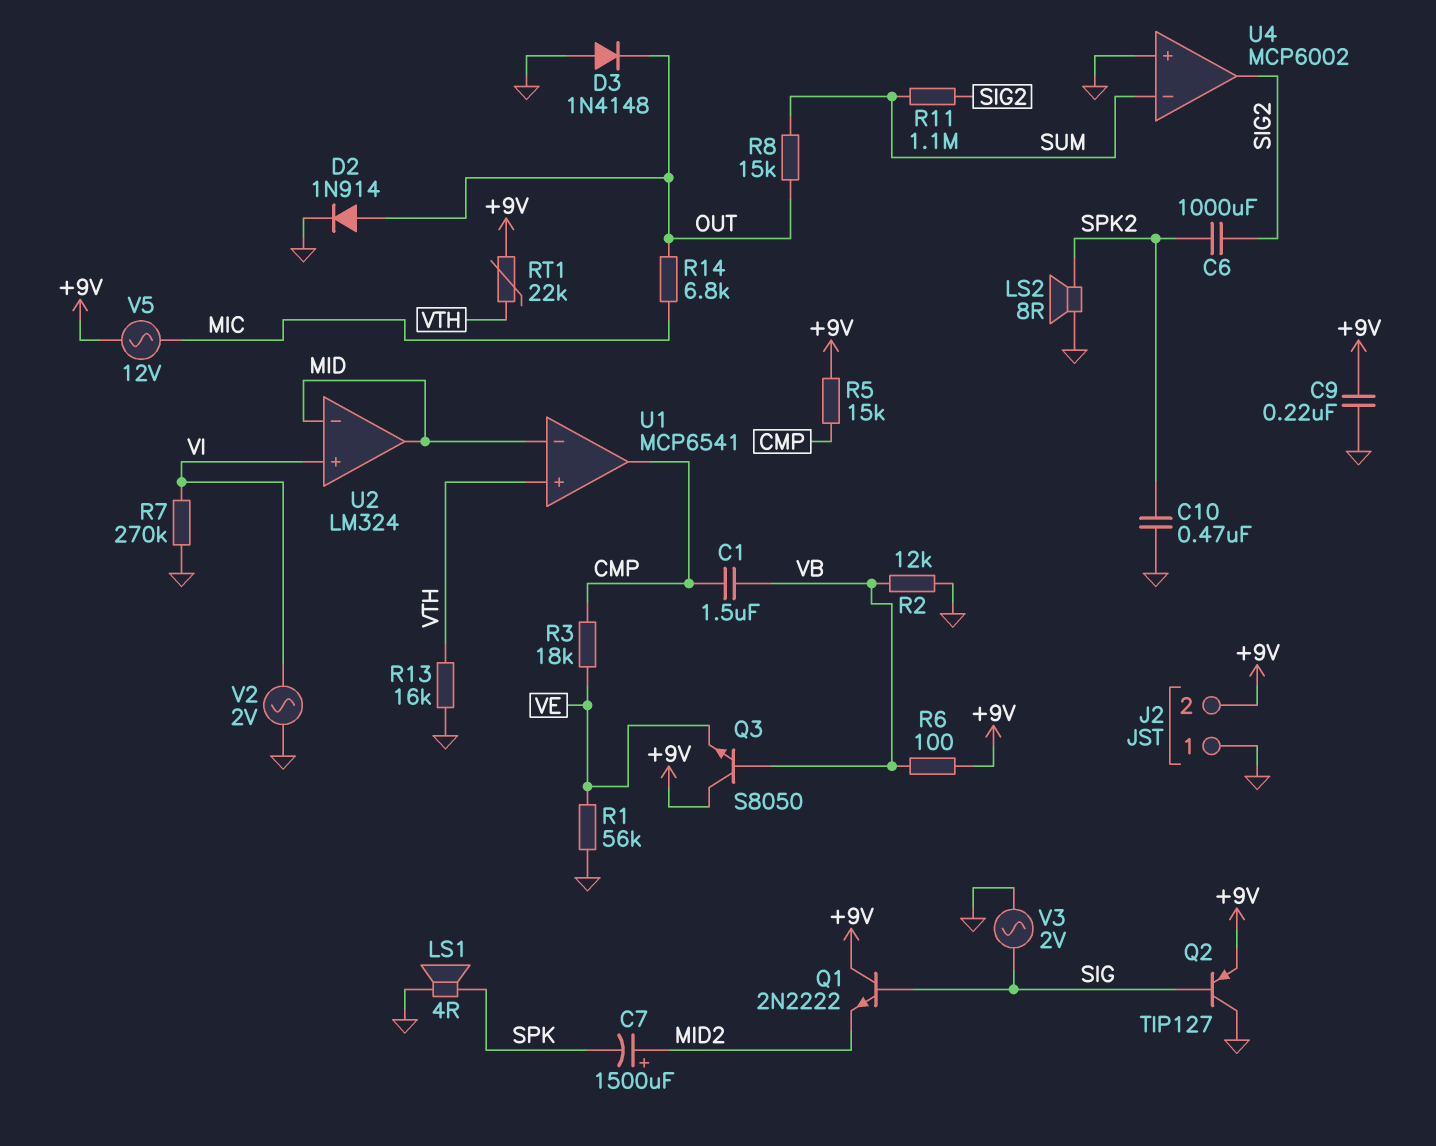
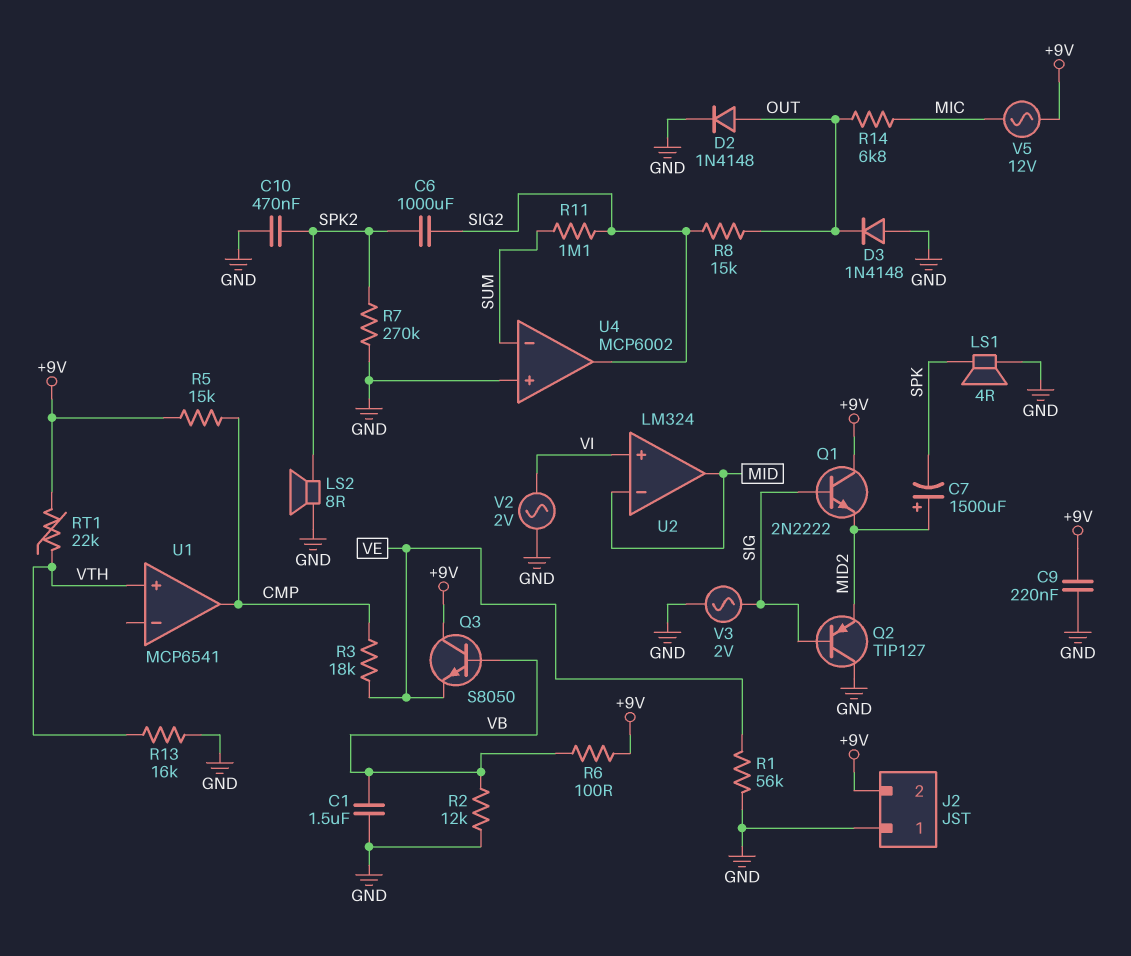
C1: 1.5uF (CMP, VB) -> 1.5uF (GND, VB)
D2: diode 1N914 (A OUT, K GND) -> diode 1N4148 (A OUT, K GND)
Q2: PNP TIP127 (B SIG, C GND, E +9V) -> PNP TIP127 (B SIG, C GND, E MID2)
R7: 270k (GND, VI) -> 270k (GND, SPK2)
R8: 15k (OUT, SUM) -> 15k (OUT, SIG2)
U1 pin in-: MID -> none

